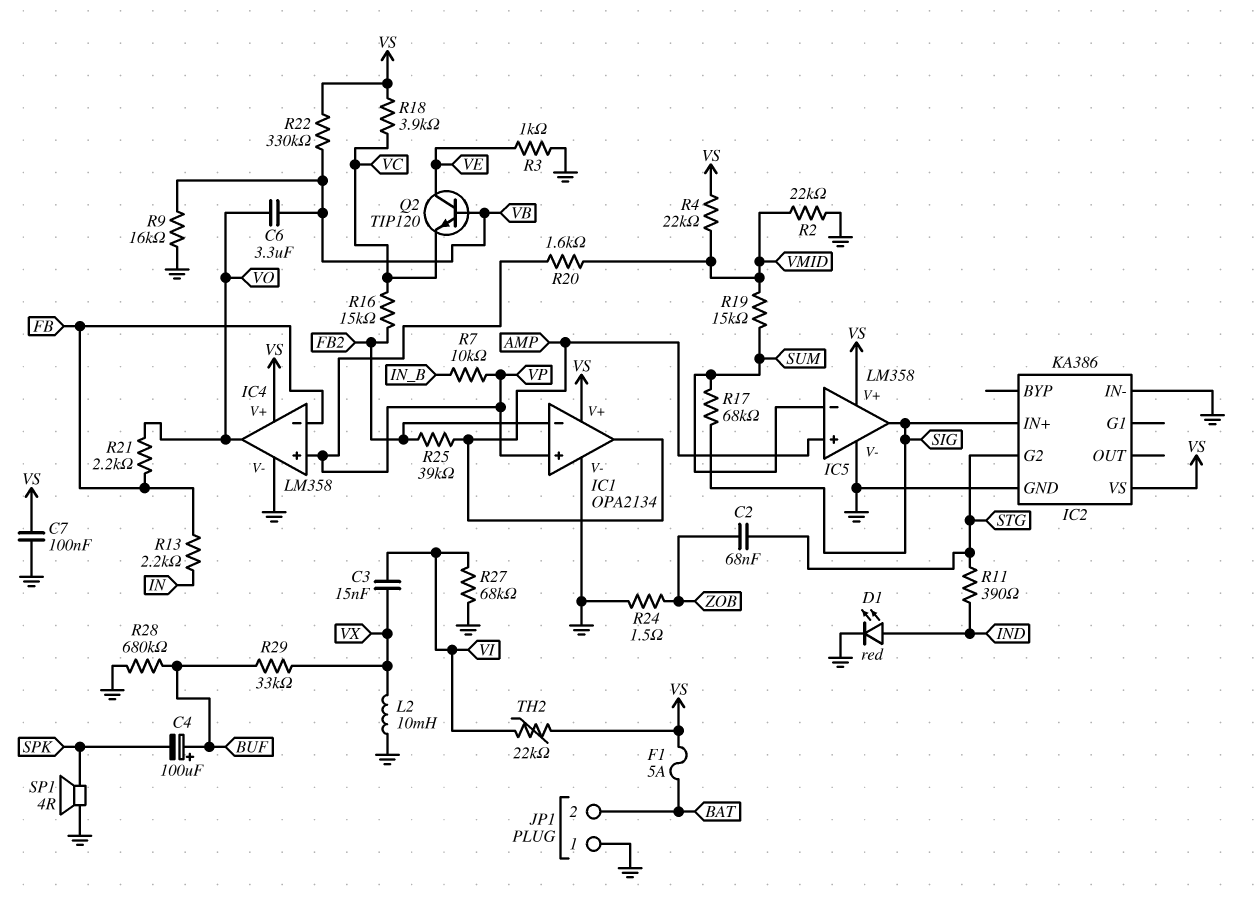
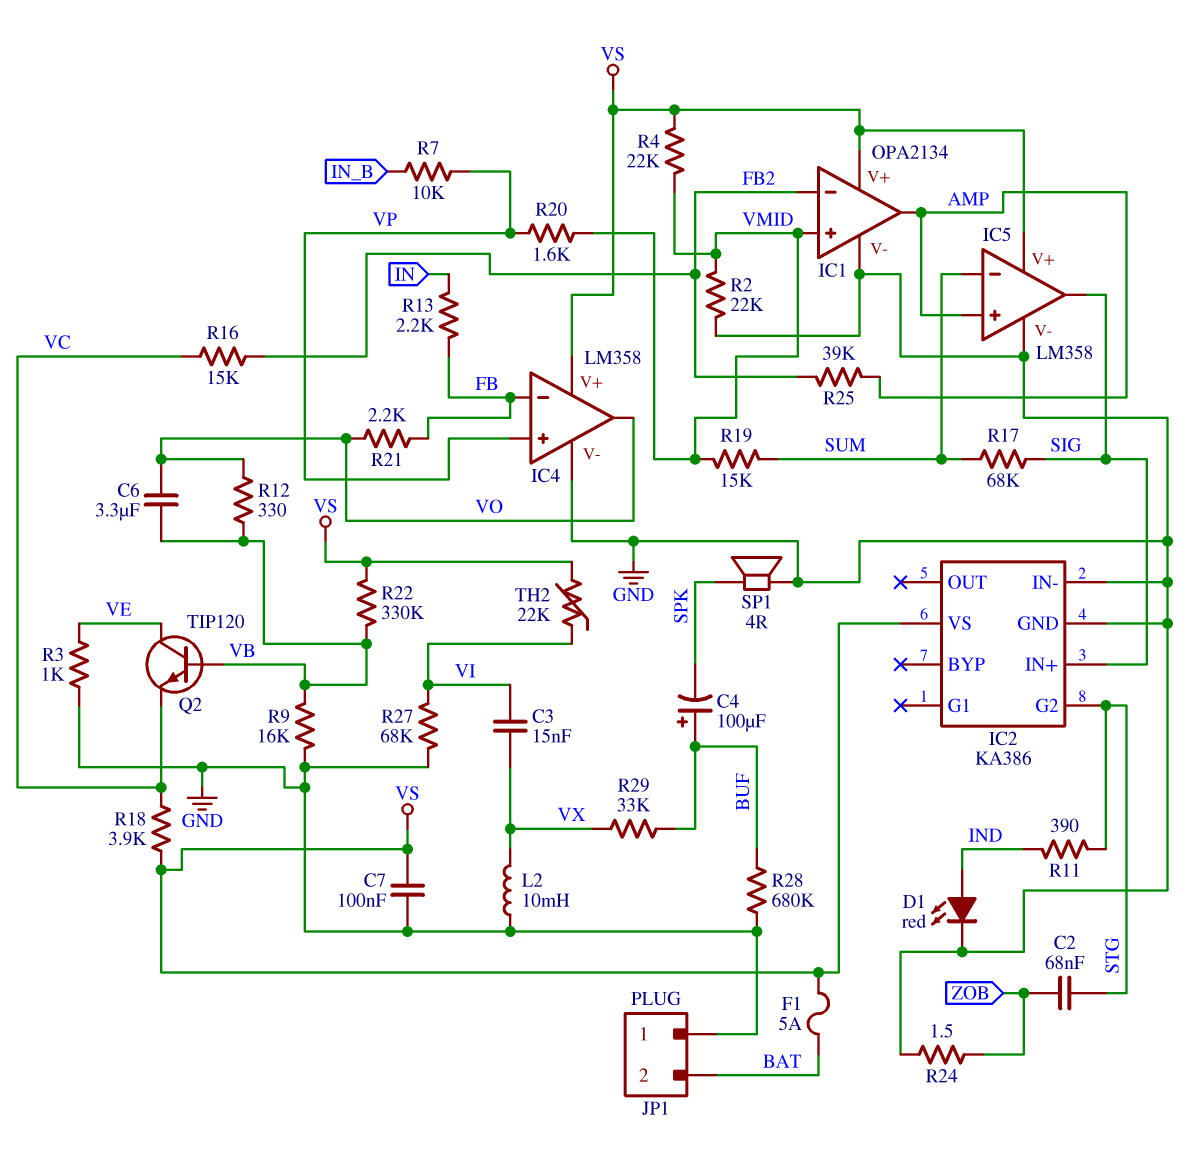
IC1 pin in+: VP -> VMID
R12: none -> 330 (VB, VO)

